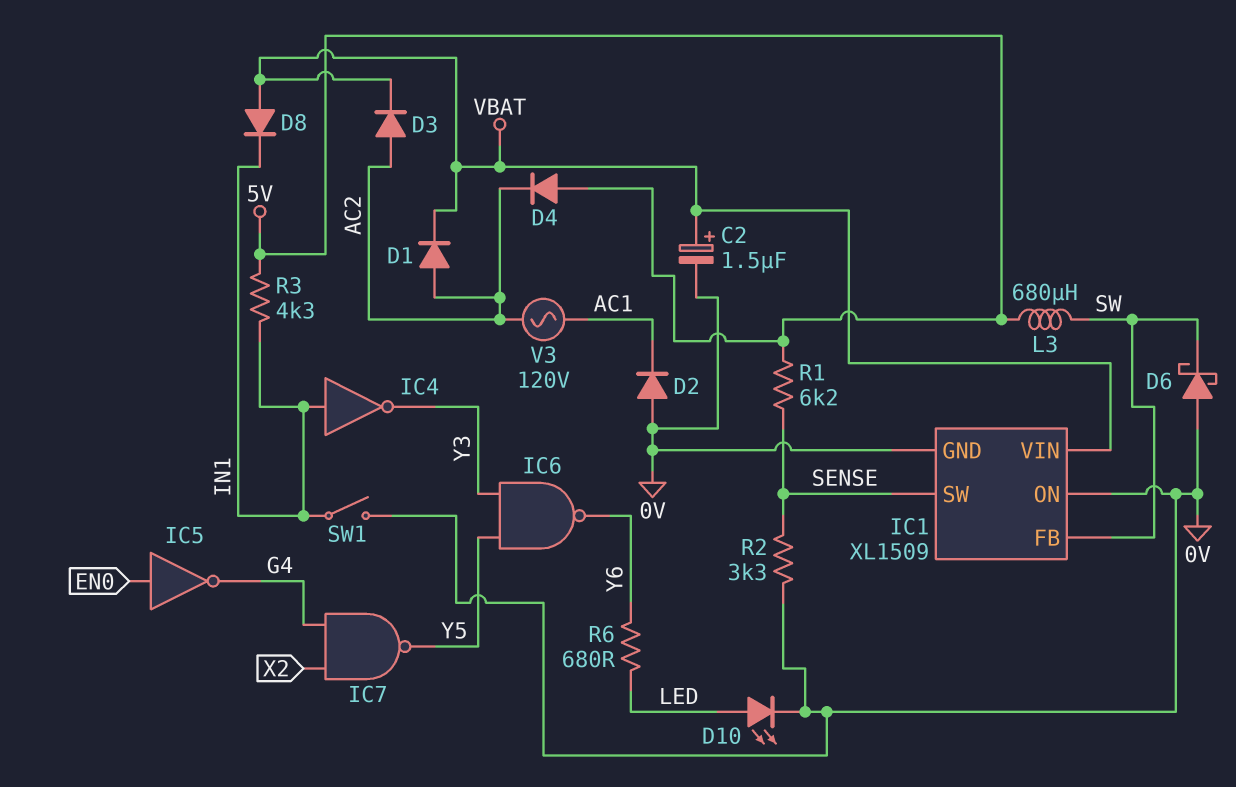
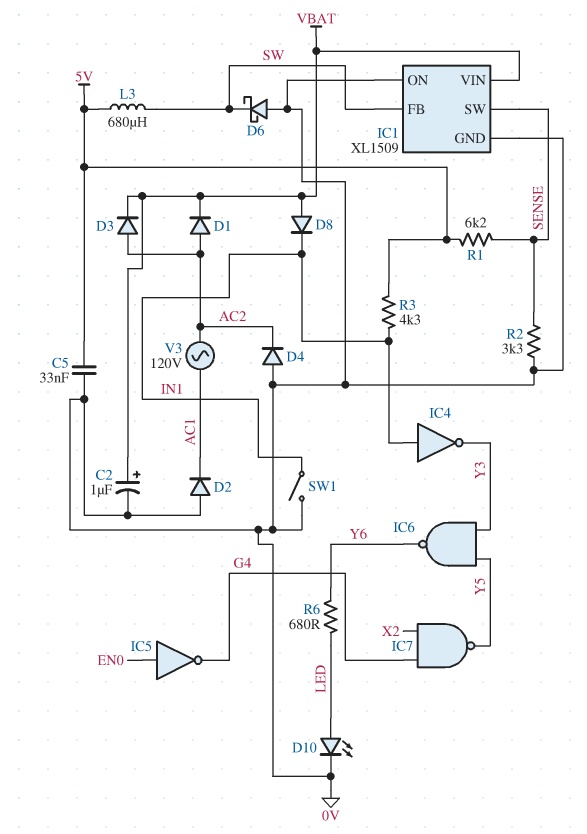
C2: 1.5uF (plus VBAT, minus 0V) -> 1uF (plus VBAT, minus 0V)
C5: none -> 33nF (0V, 5V)
D4: diode (A 5V, K AC2) -> diode (A 0V, K AC2)

